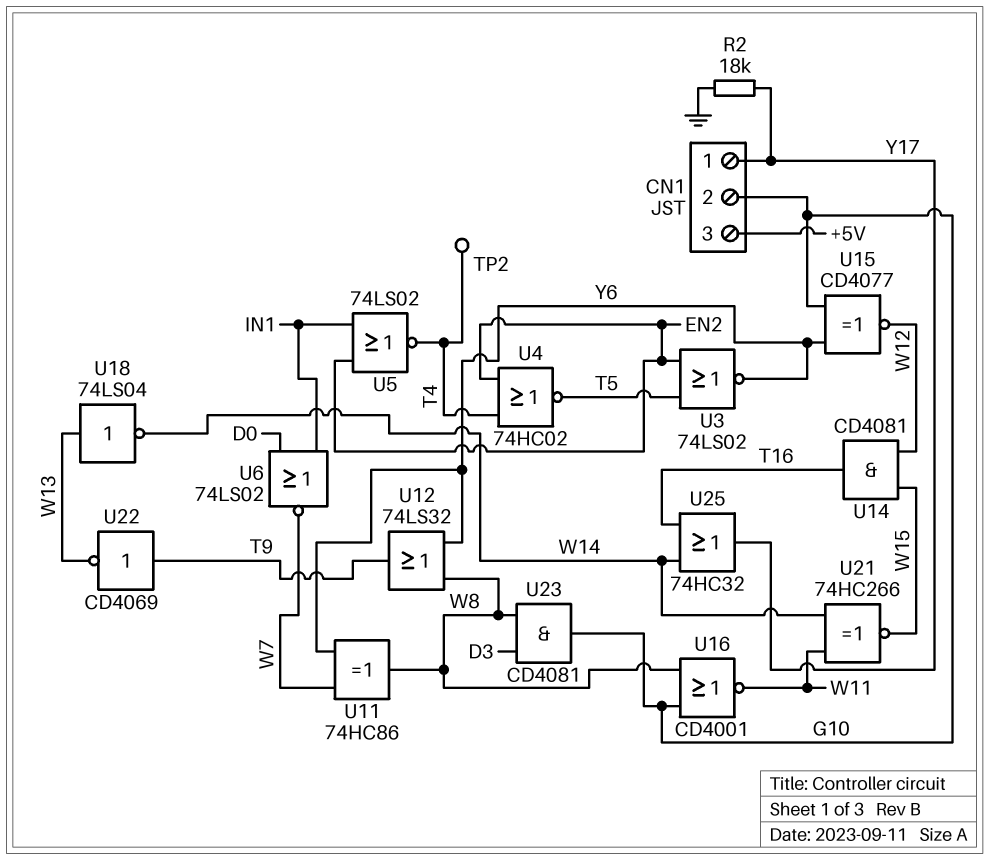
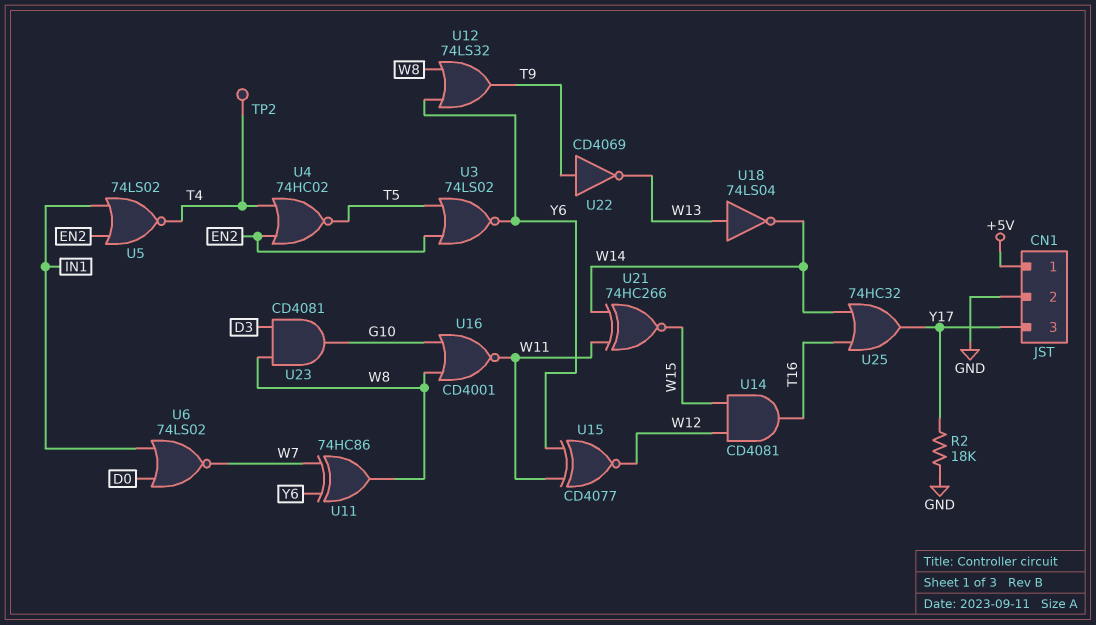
CN1 pin 1: Y17 -> +5V
CN1 pin 2: G10 -> GND
CN1 pin 3: +5V -> Y17
U15: XNOR CD4077 (in G10, in Y6, out W12) -> XNOR CD4077 (in W11, in Y6, out W12)

